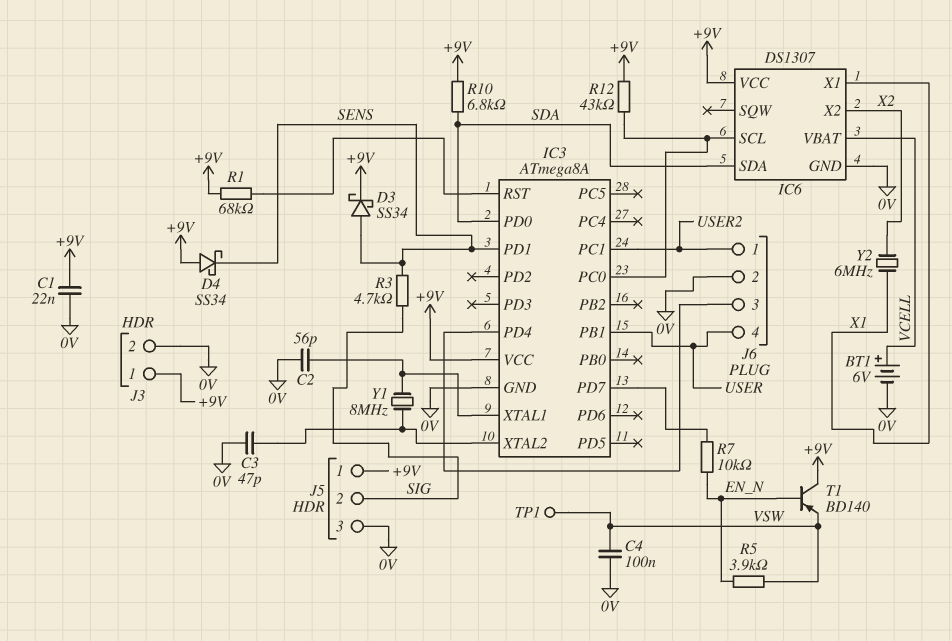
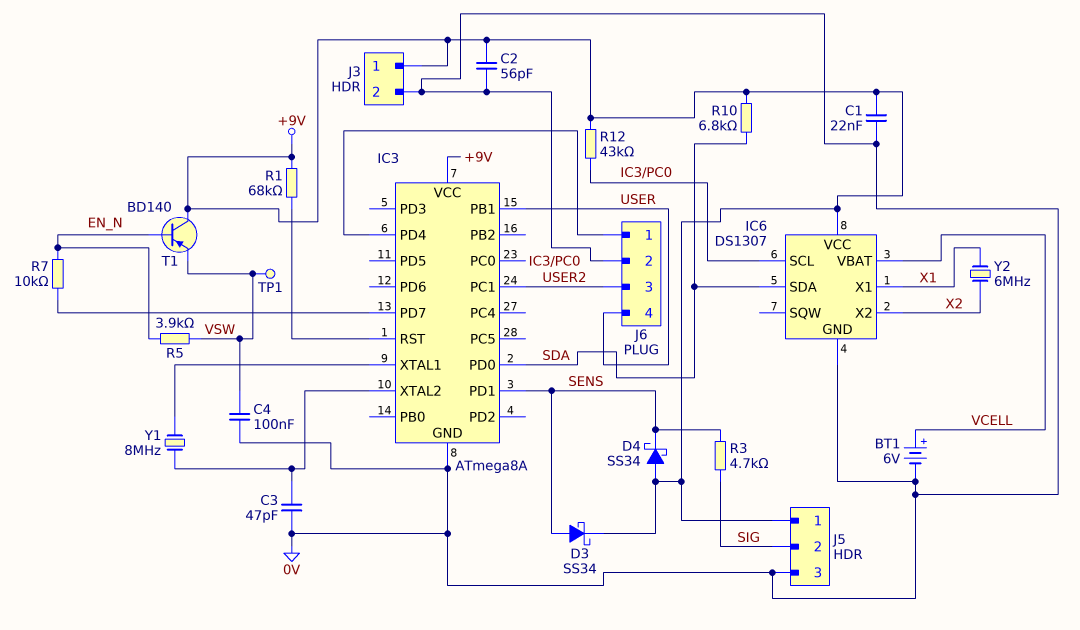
C2: 56pF (0V, IC3/XTAL1) -> 56pF (+9V, 0V)
J6 pin 1: USER2 -> IC3/PD4
J6 pin 3: IC3/PD4 -> USER2

